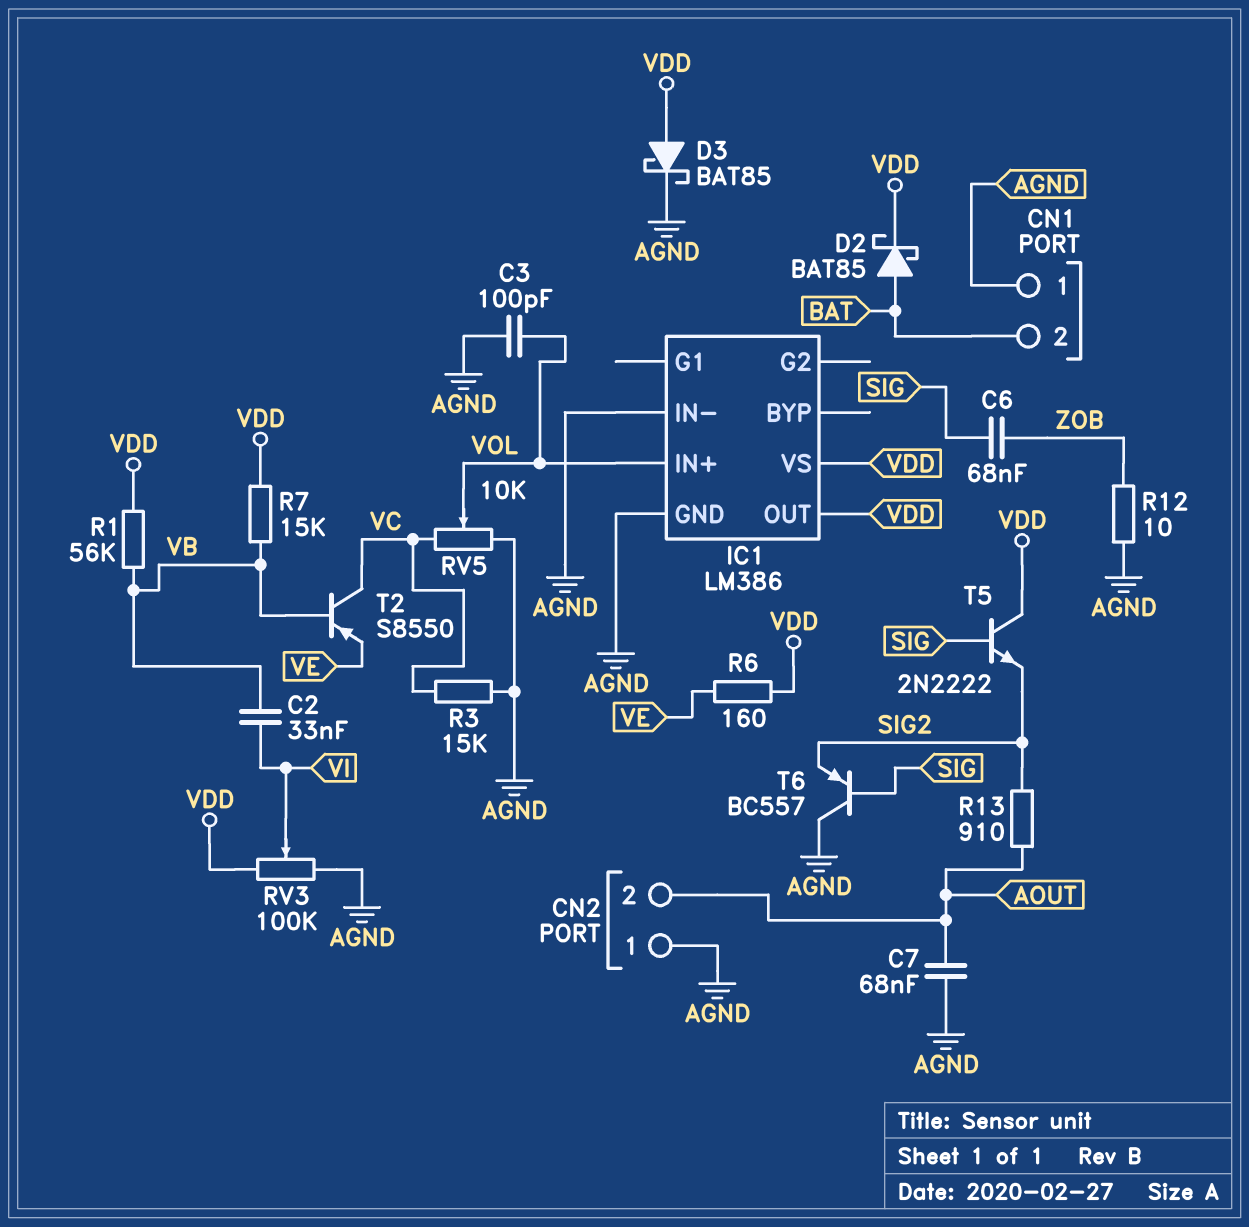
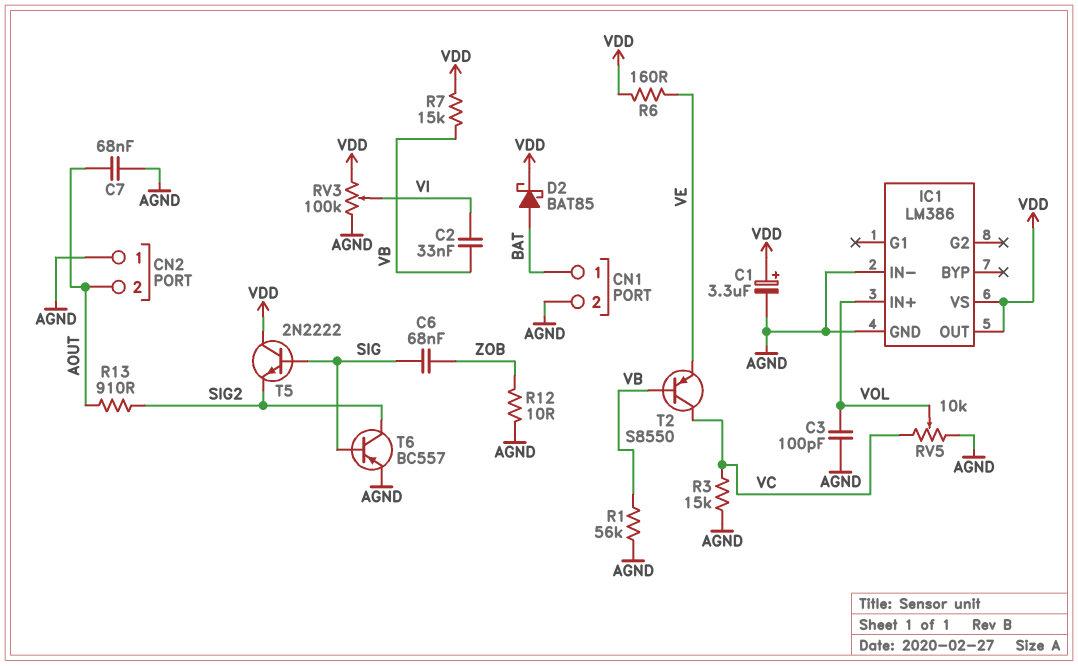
C1: none -> 3.3uF (plus VDD, minus AGND)
CN1 pin 1: AGND -> BAT
CN1 pin 2: BAT -> AGND
D3: schottky BAT85 (A VDD, K AGND) -> none
R1: 56k (VB, VDD) -> 56k (AGND, VB)
T6: PNP BC557 (B SIG, C AGND, E SIG2) -> PNP BC557 (B SIG, C SIG2, E AGND)

